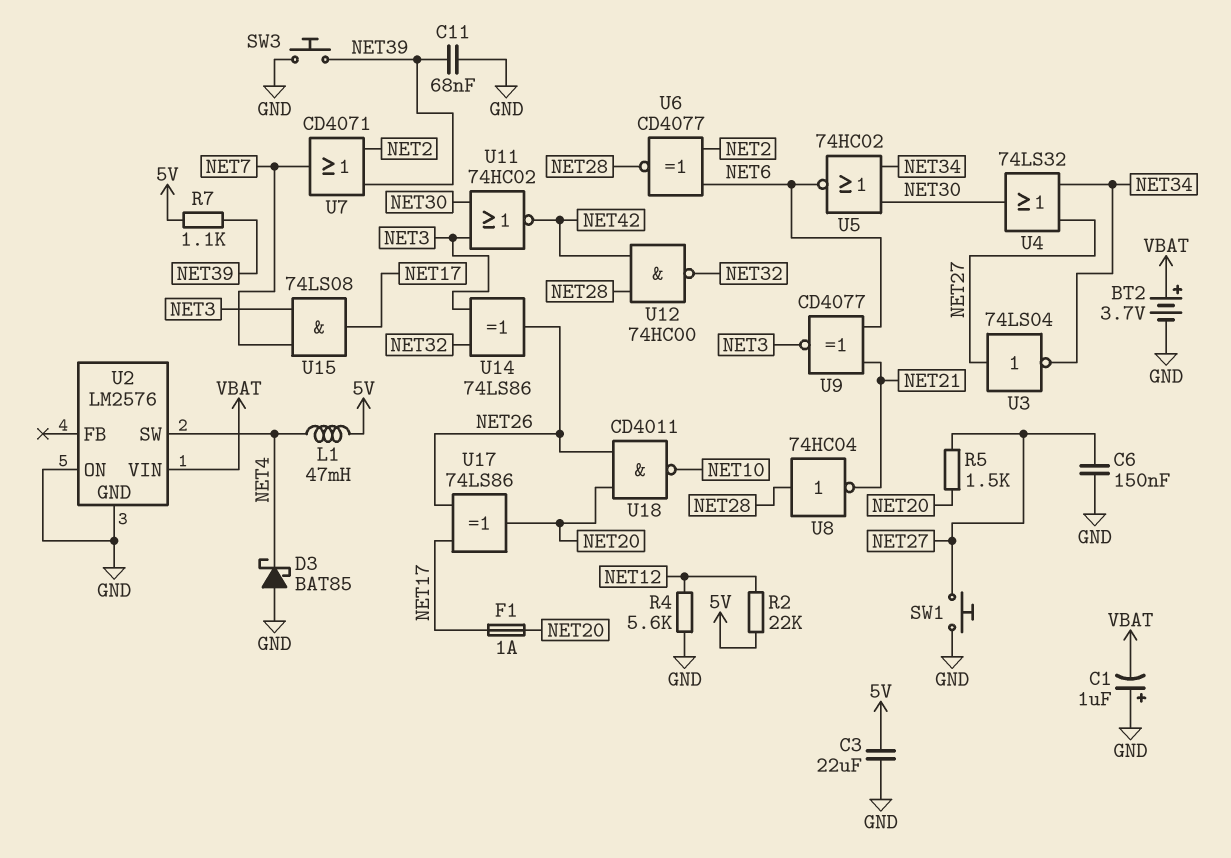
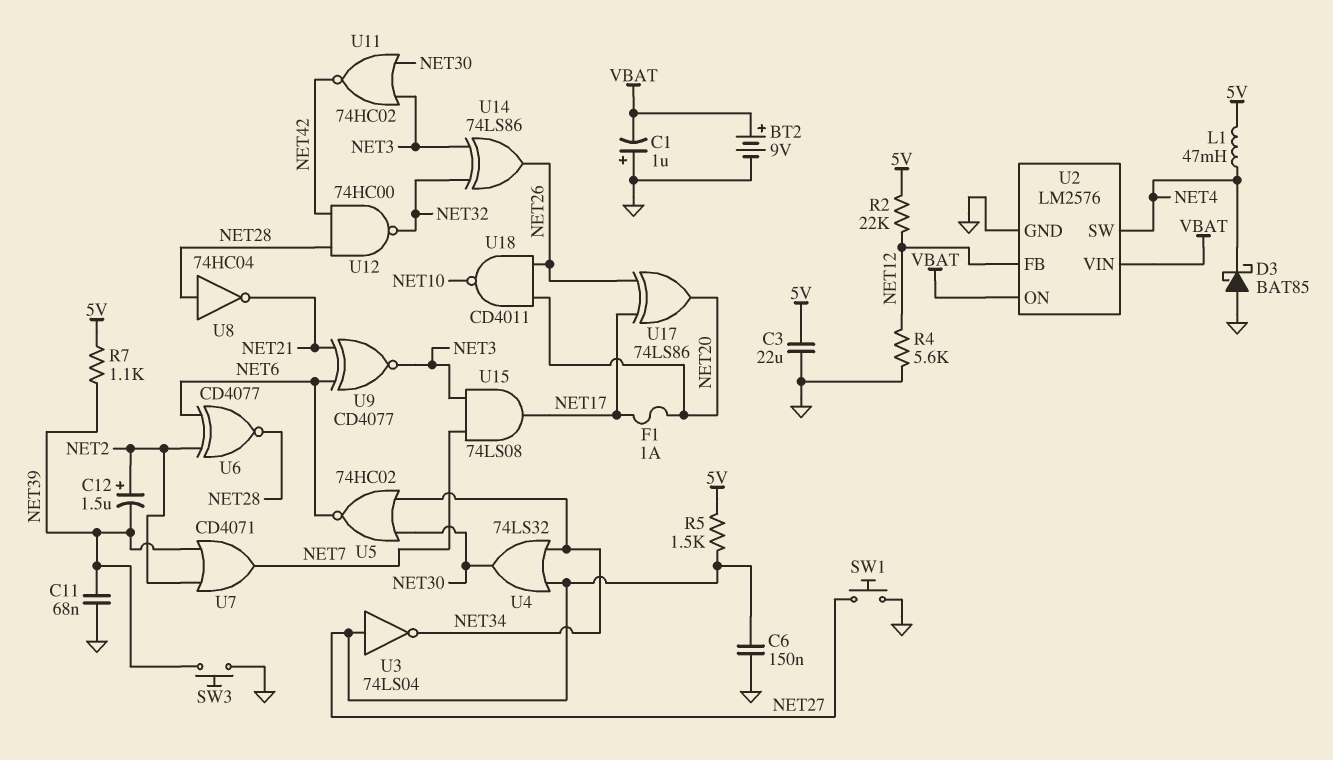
BT2: 3.7V (plus VBAT, minus GND) -> 9V (plus VBAT, minus GND)
C12: none -> 1.5uF (plus NET2, minus NET39)
R5: 1.5k (NET20, NET27) -> 1.5k (5V, NET27)
U2 pin FB: none -> NET12
U2 pin ON: GND -> VBAT

